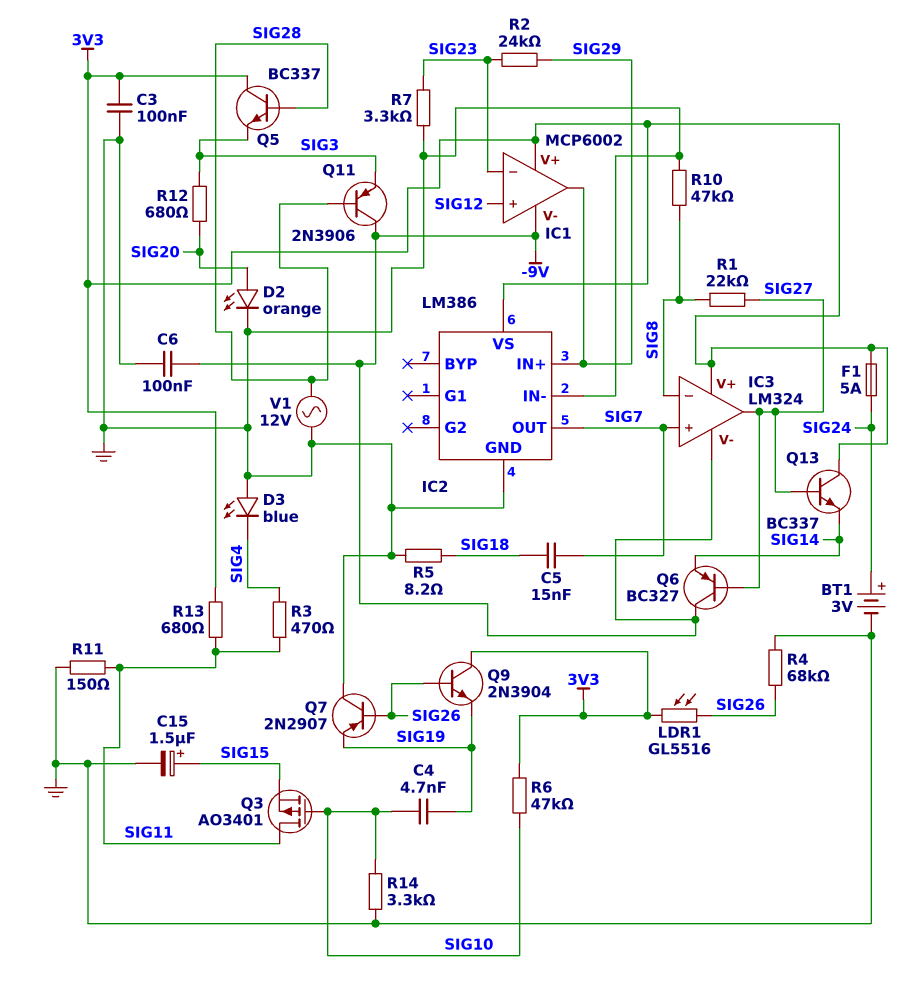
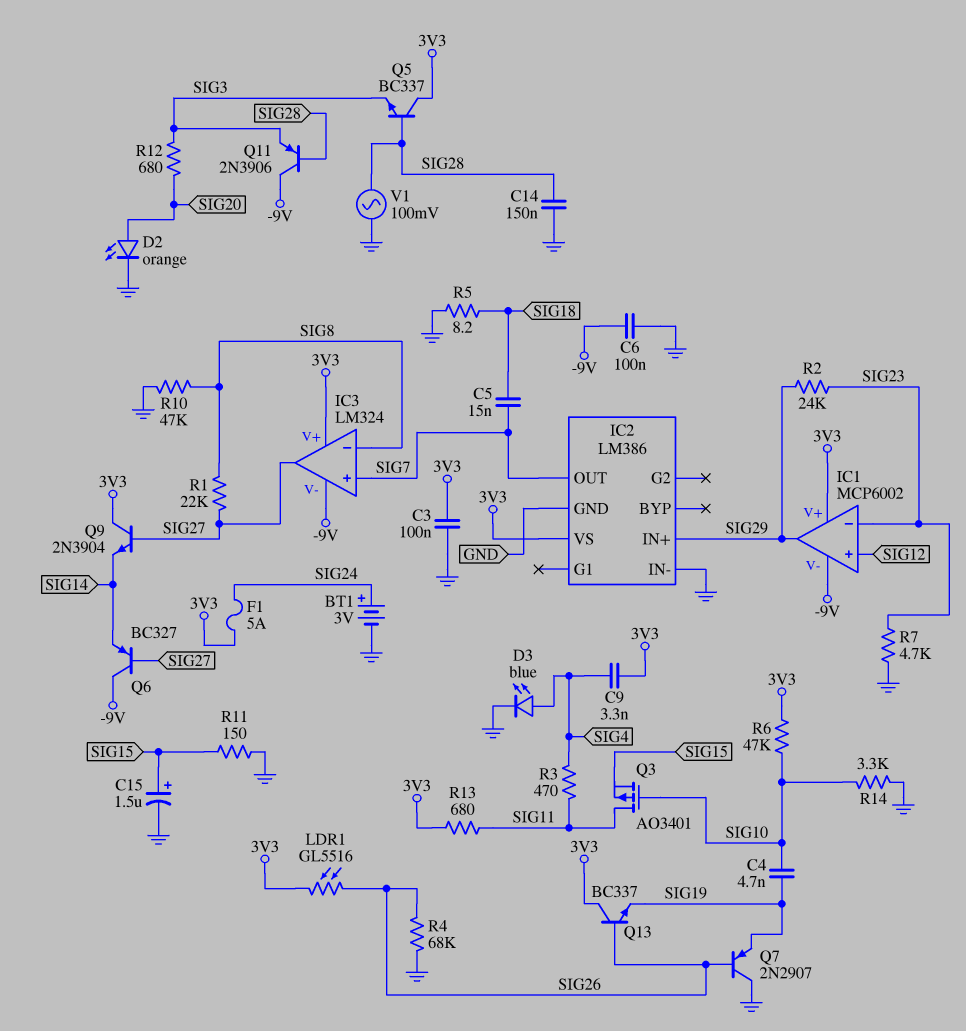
C9: none -> 3.3nF (3V3, SIG4)
C14: none -> 150nF (GND, SIG28)
D3: LED blue (A GND, K SIG4) -> LED blue (A SIG4, K GND)
Q9: NPN 2N3904 (B SIG26, C 3V3, E SIG19) -> NPN 2N3904 (B SIG27, C 3V3, E SIG14)
Q13: NPN BC337 (B SIG27, C 3V3, E SIG14) -> NPN BC337 (B SIG26, C 3V3, E SIG19)
R7: 3.3k (GND, SIG23) -> 4.7k (GND, SIG23)
R11: 150 (GND, SIG11) -> 150 (GND, SIG15)
V1: AC 12V (GND, SIG28) -> AC 100mV (GND, SIG28)

